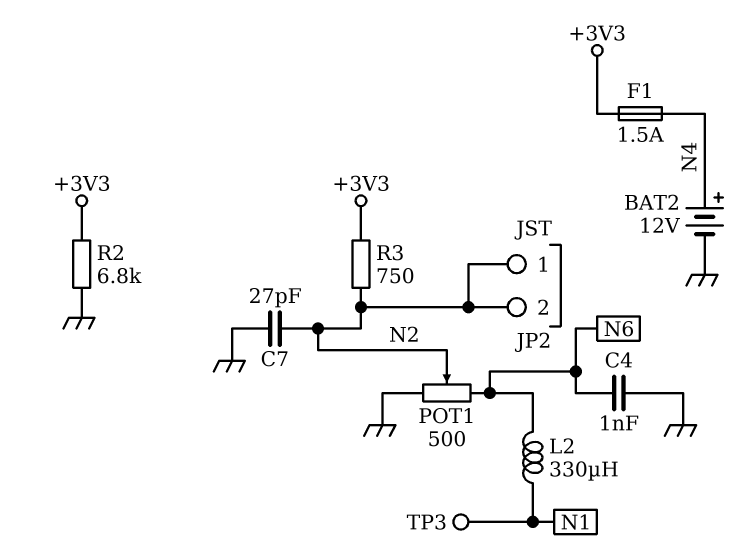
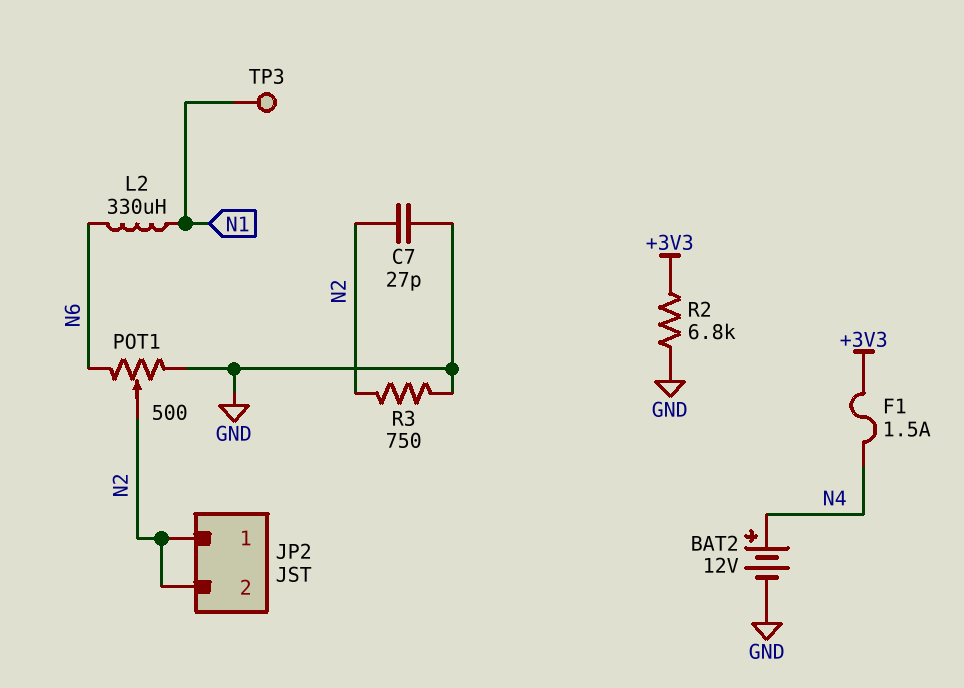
C4: 1nF (GND, N6) -> none
R3: 750 (+3V3, N2) -> 750 (GND, N2)

